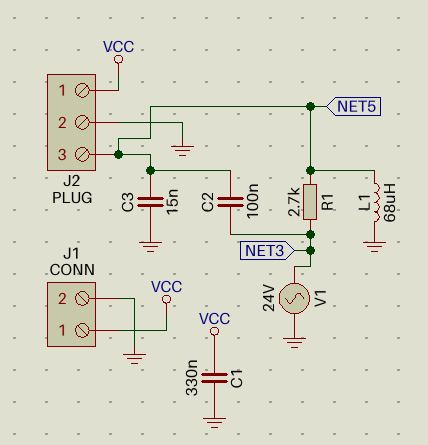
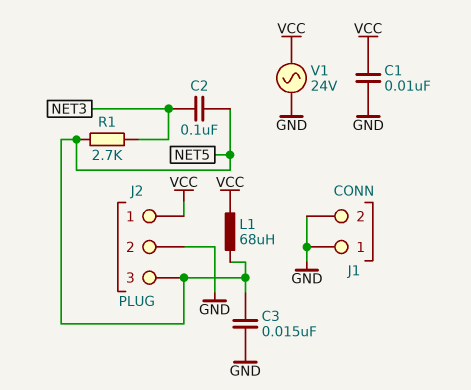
C1: 330nF (GND, VCC) -> 10nF (GND, VCC)
J1 pin 1: VCC -> GND
L1: 68uH (GND, NET5) -> 68uH (NET5, VCC)
V1: AC 24V (GND, NET3) -> AC 24V (GND, VCC)

